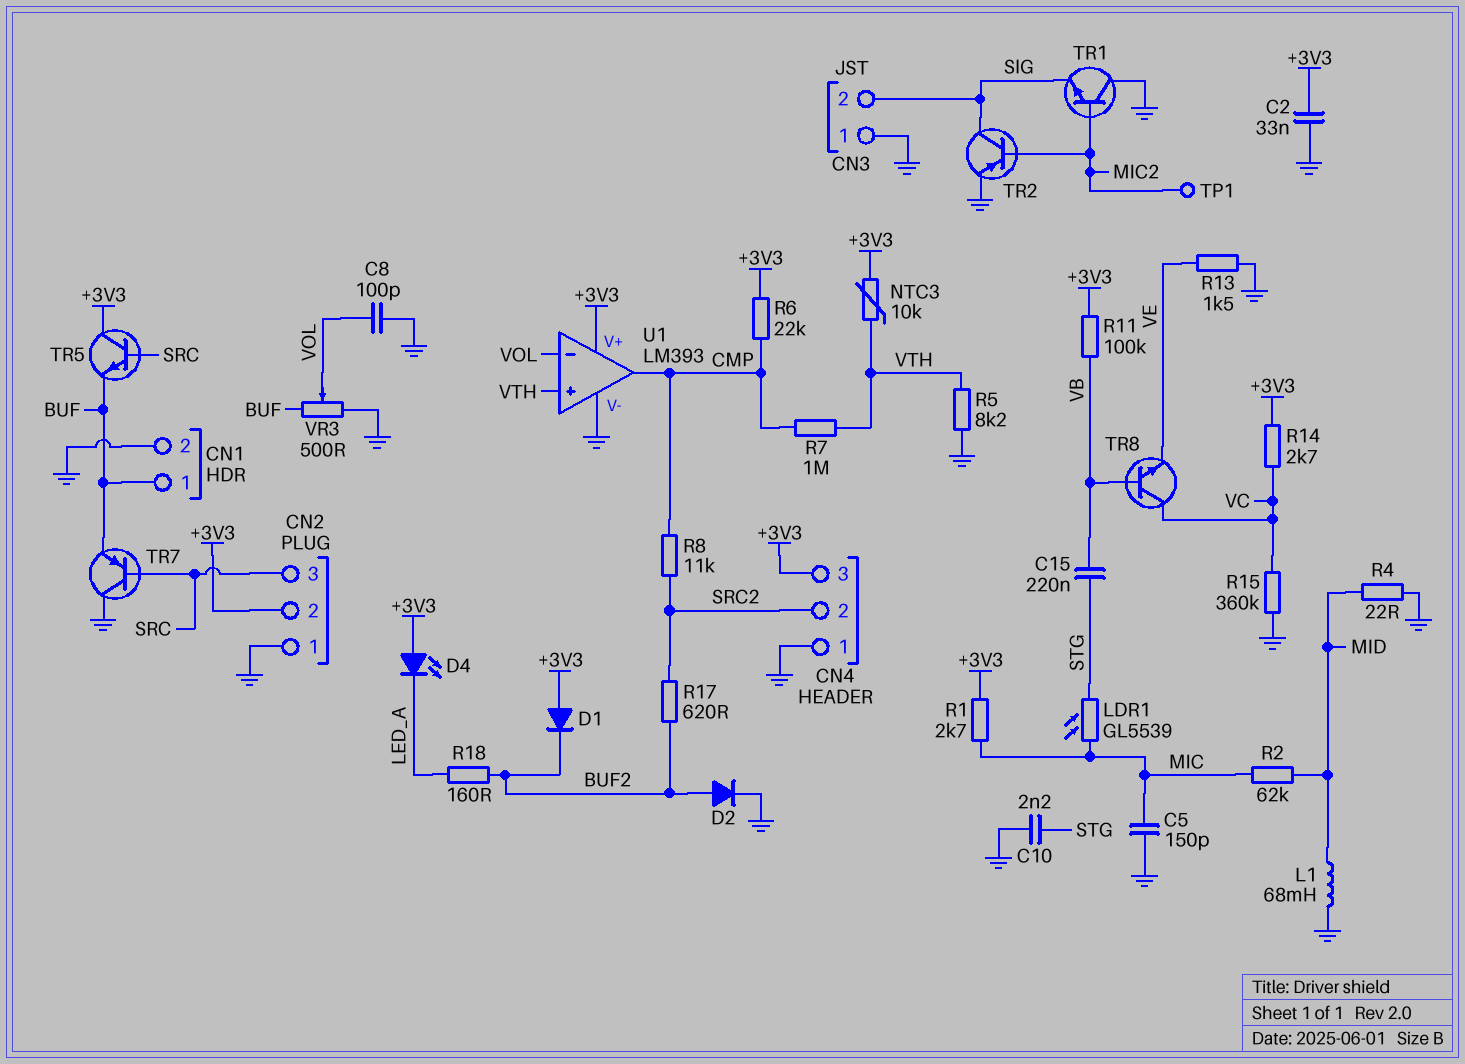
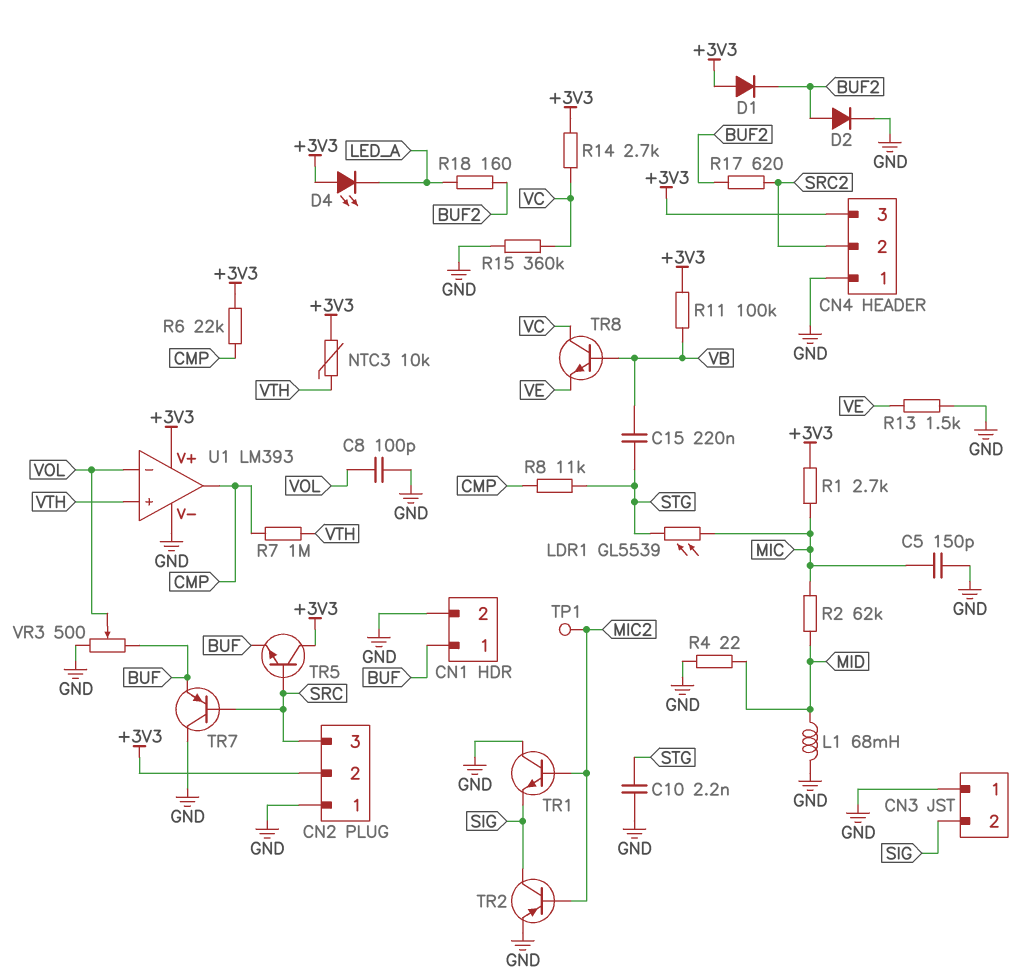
C2: 33nF (+3V3, GND) -> none
R5: 8.2k (GND, VTH) -> none
R8: 11k (CMP, SRC2) -> 11k (CMP, STG)

